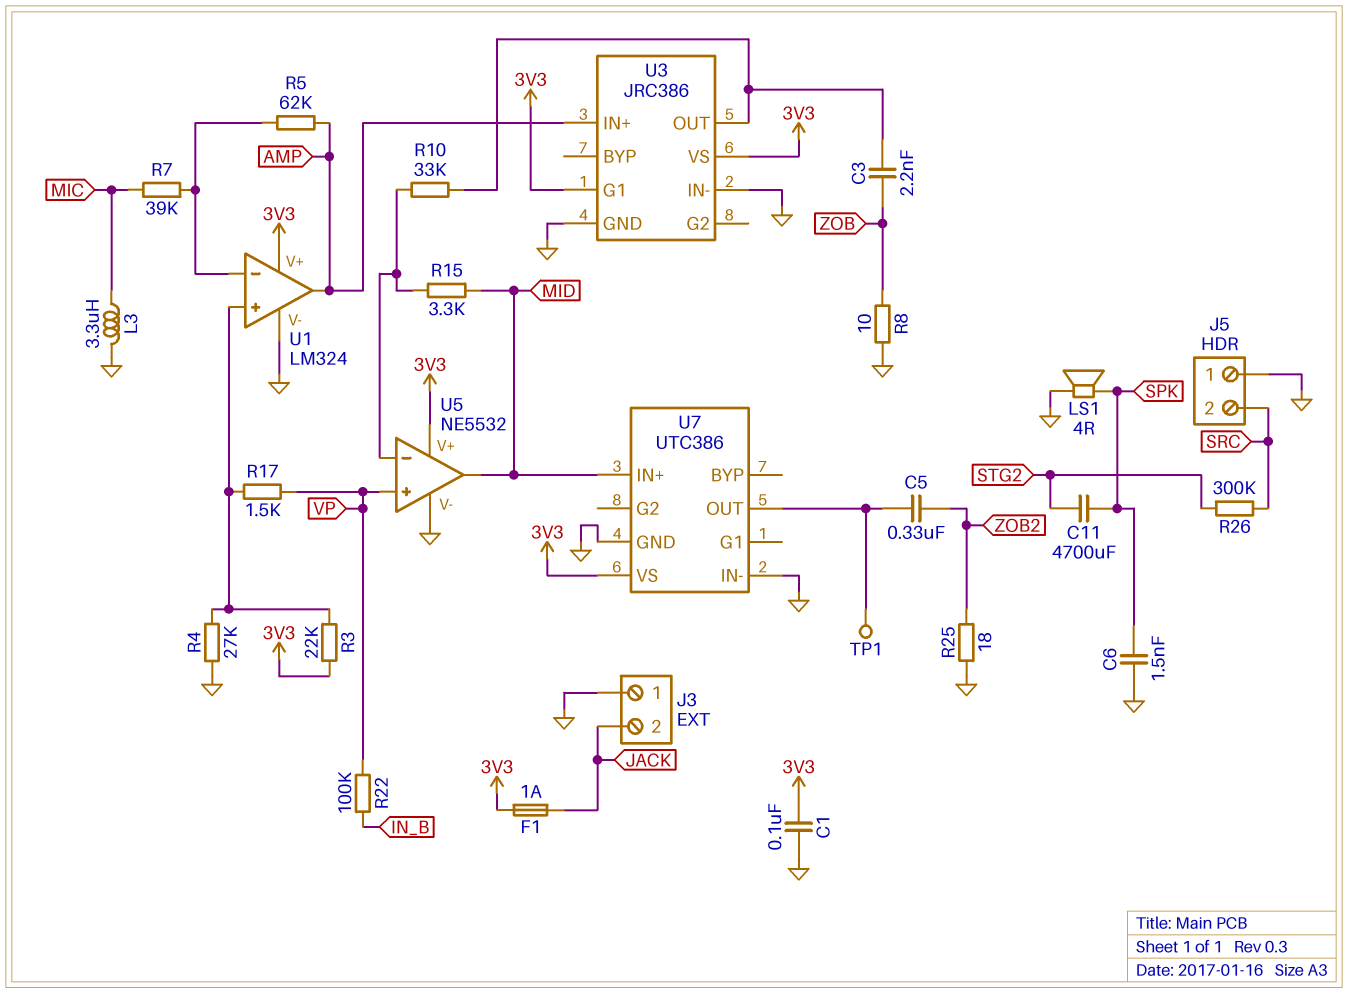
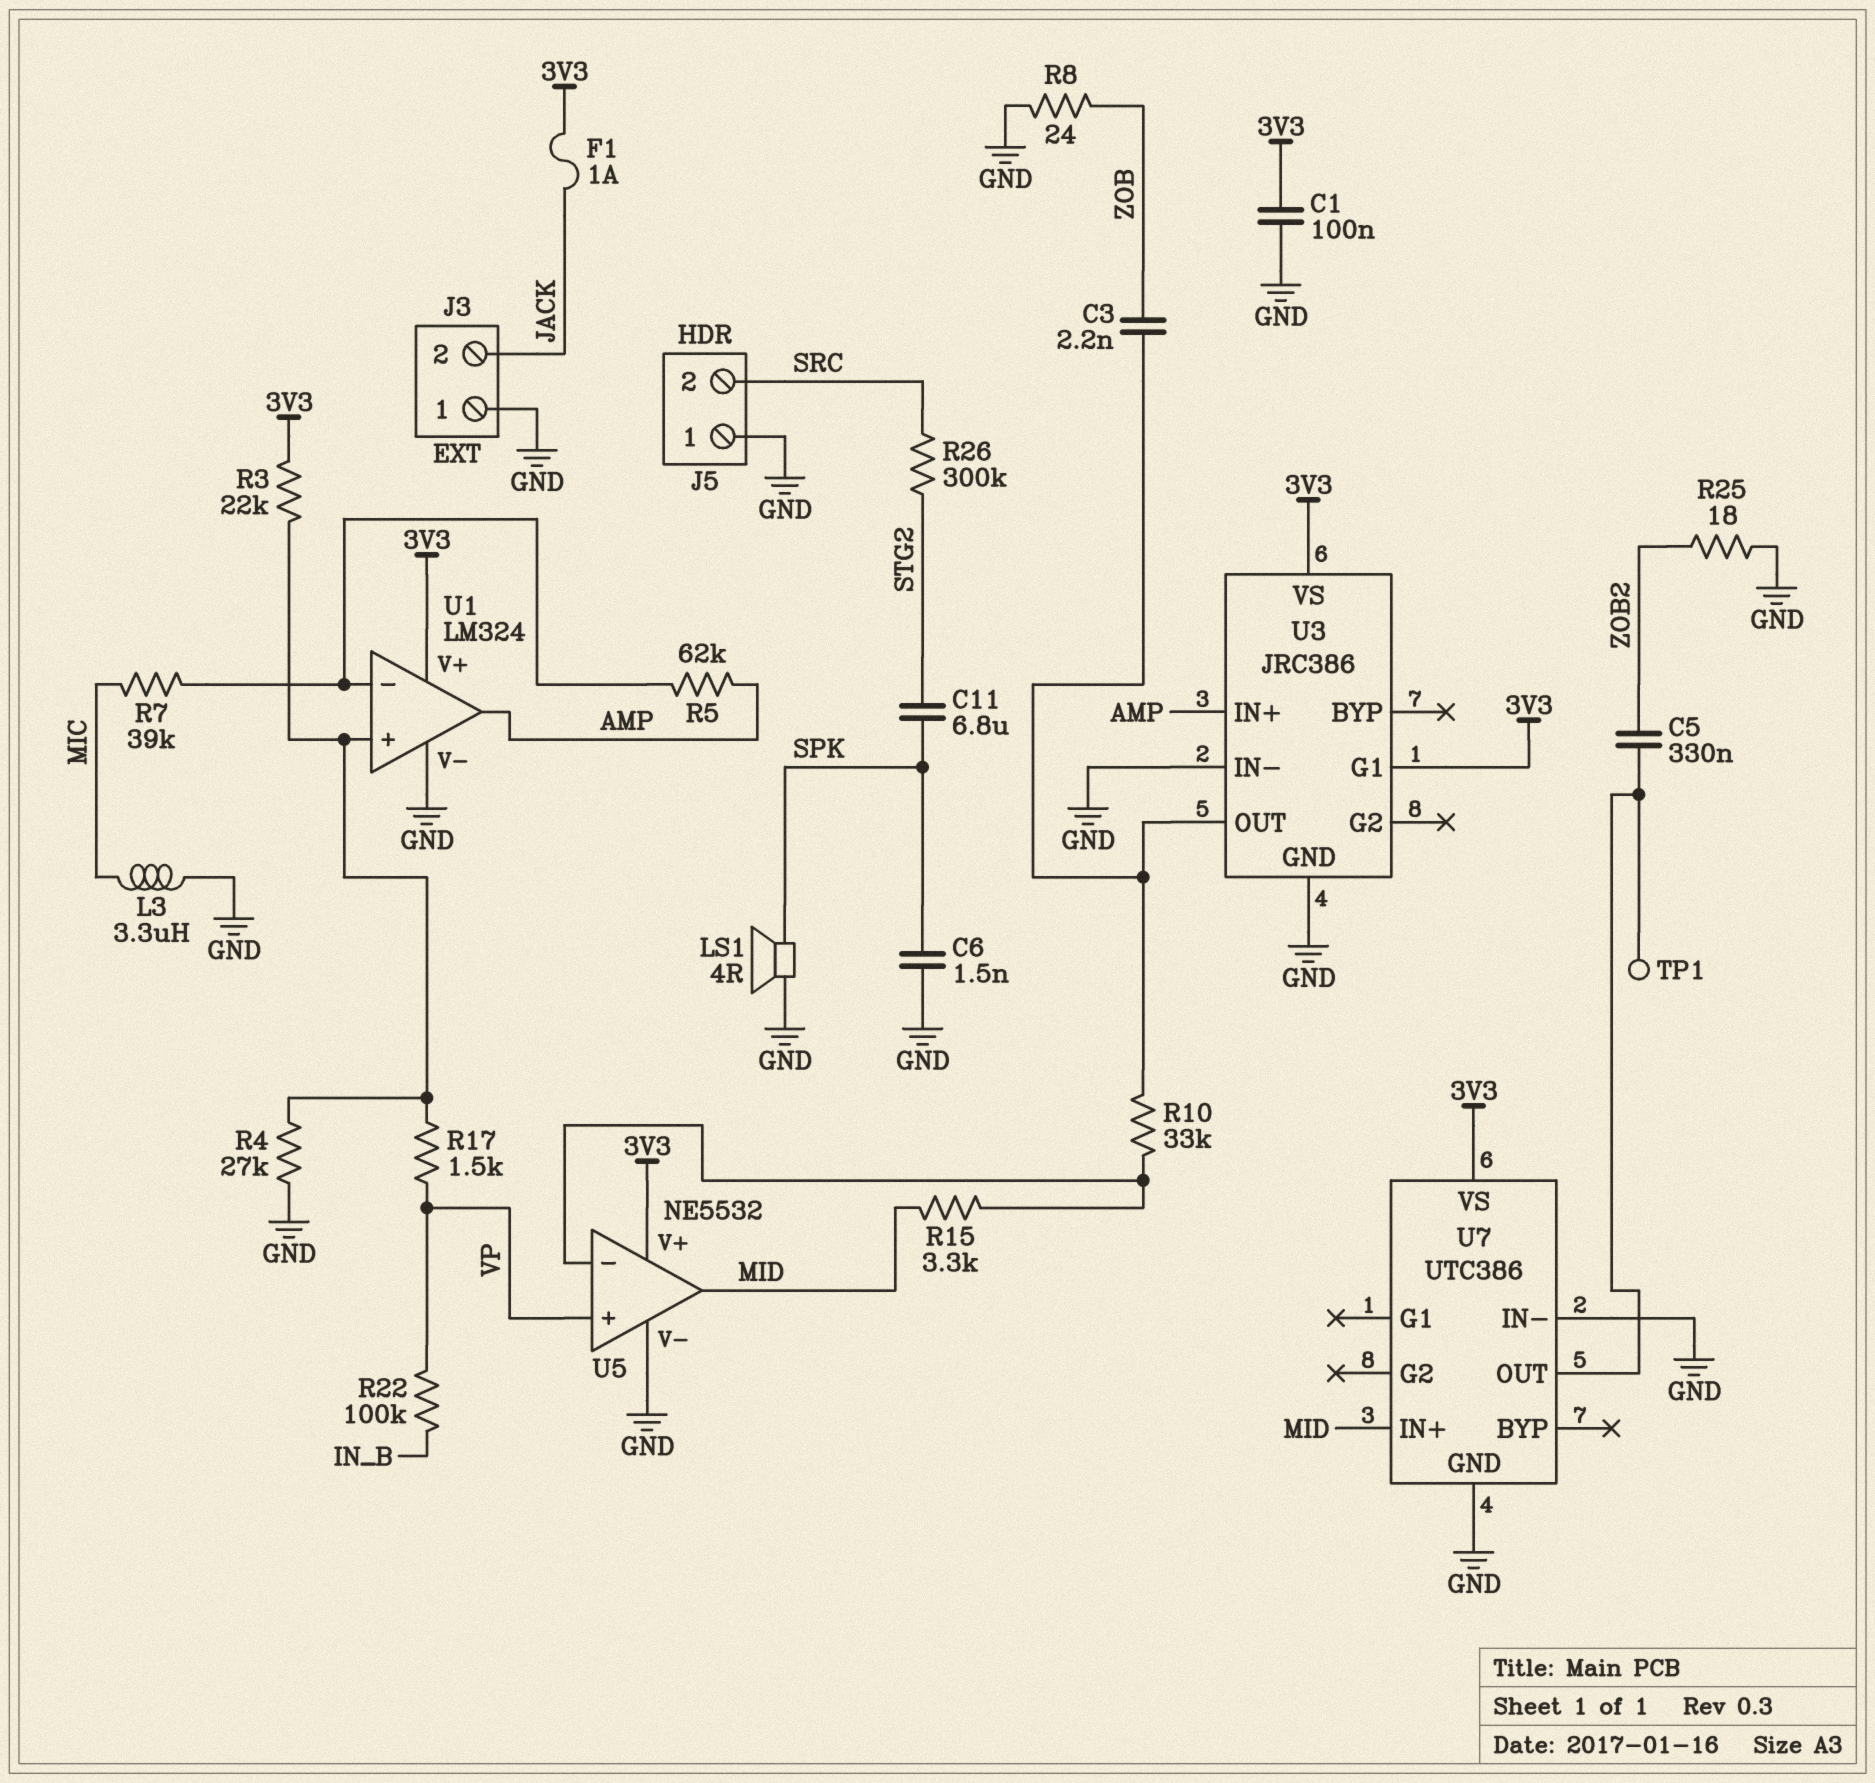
C11: 4700uF (SPK, STG2) -> 6.8uF (SPK, STG2)
R8: 10 (GND, ZOB) -> 24 (GND, ZOB)

